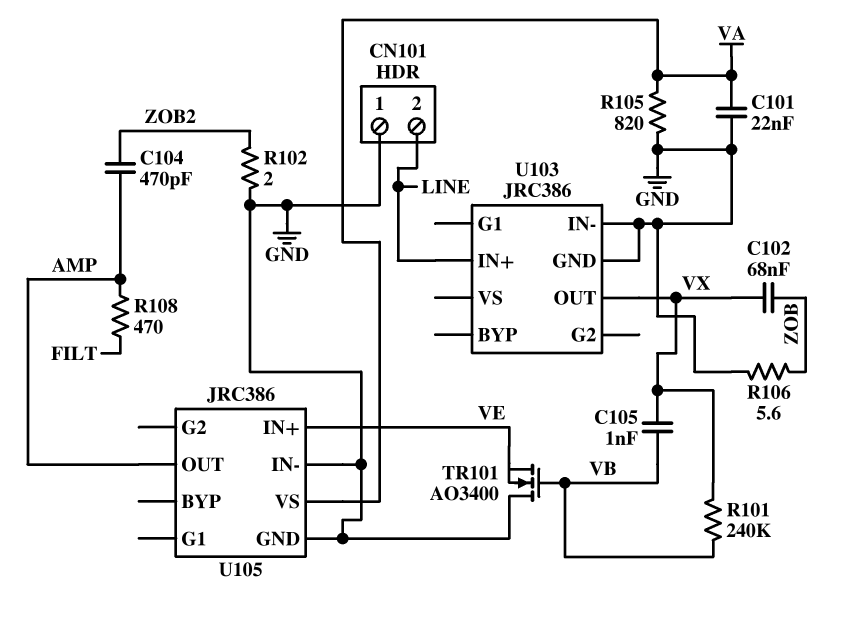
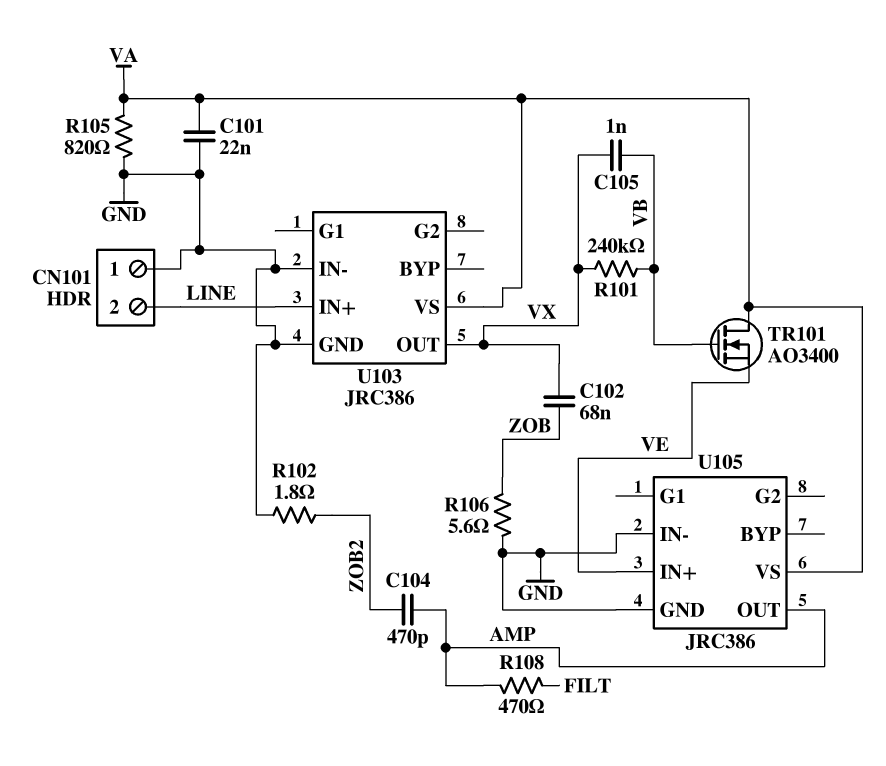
R102: 2 (GND, ZOB2) -> 1.8 (GND, ZOB2)
TR101: NMOS AO3400 (G VB, D GND, S VE) -> NMOS AO3400 (G VB, D VA, S VE)
U103 pin VS: none -> VA

